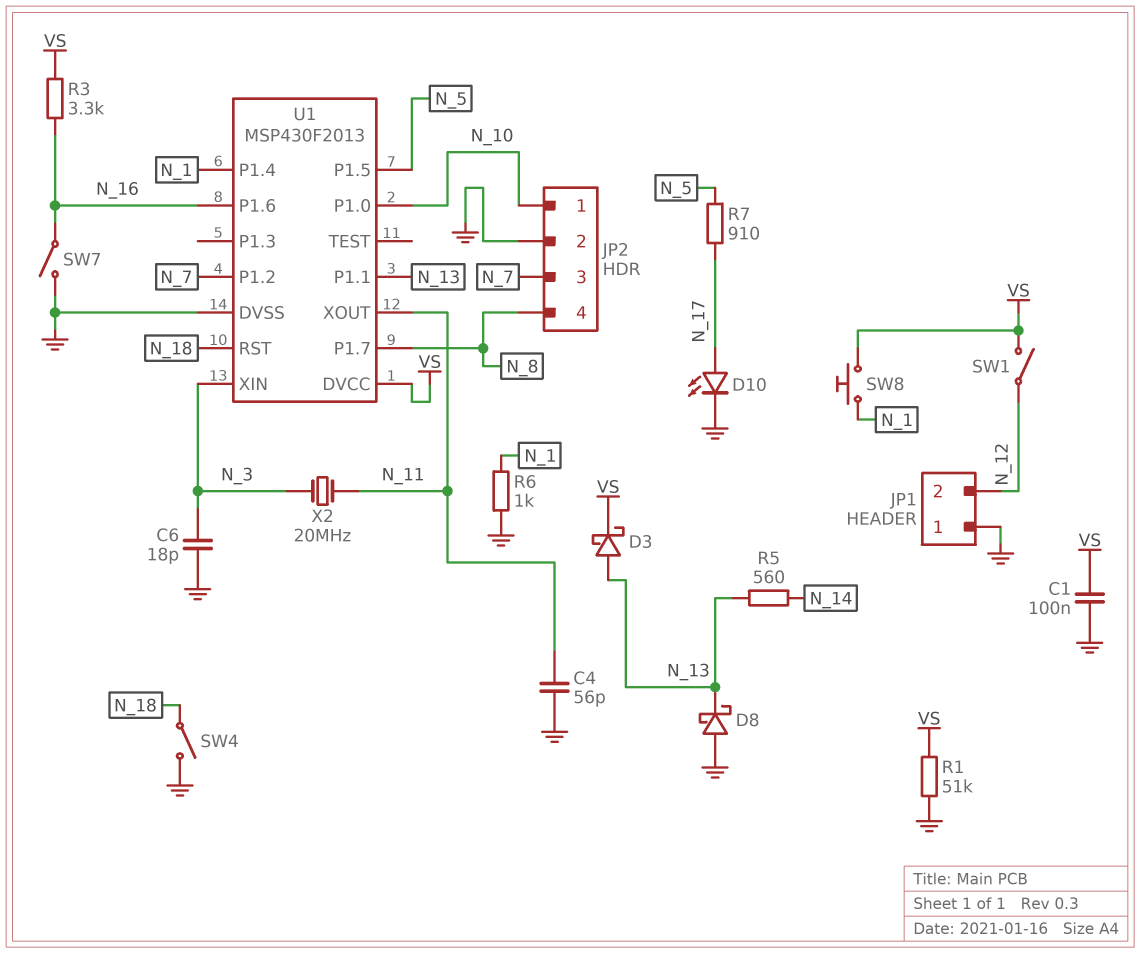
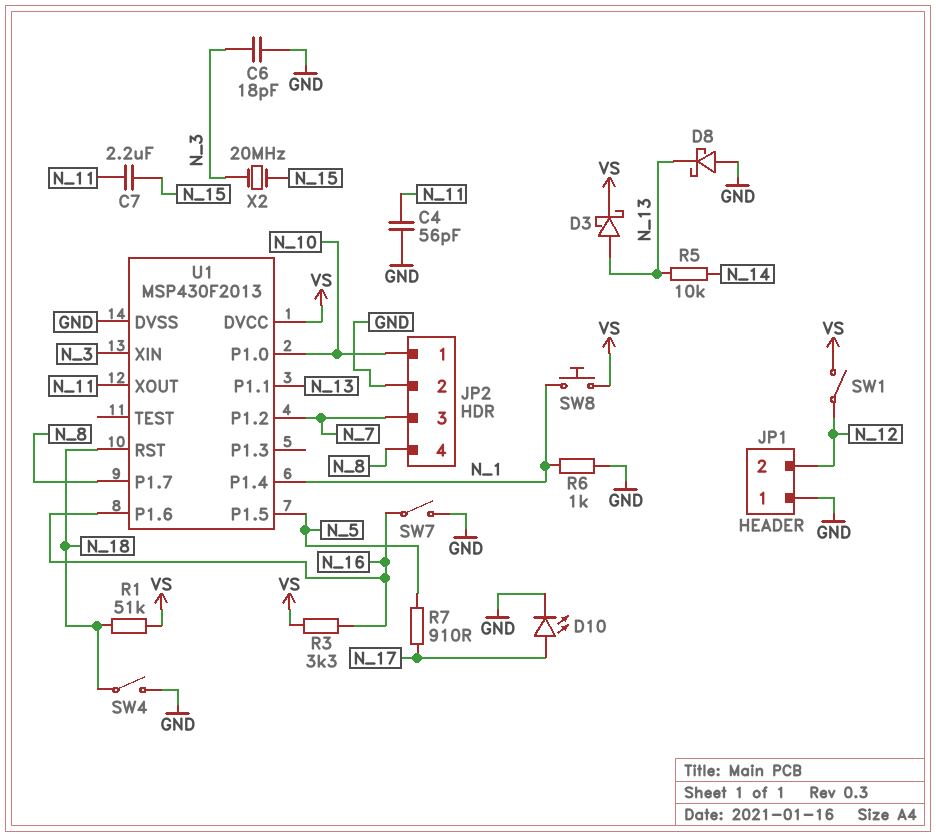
C1: 100nF (GND, VS) -> none
C7: none -> 2.2uF (N_11, N_15)
R1: 51k (GND, VS) -> 51k (N_18, VS)
R5: 560 (N_13, N_14) -> 10k (N_13, N_14)
X2: 20MHz (N_3, N_11) -> 20MHz (N_3, N_15)

